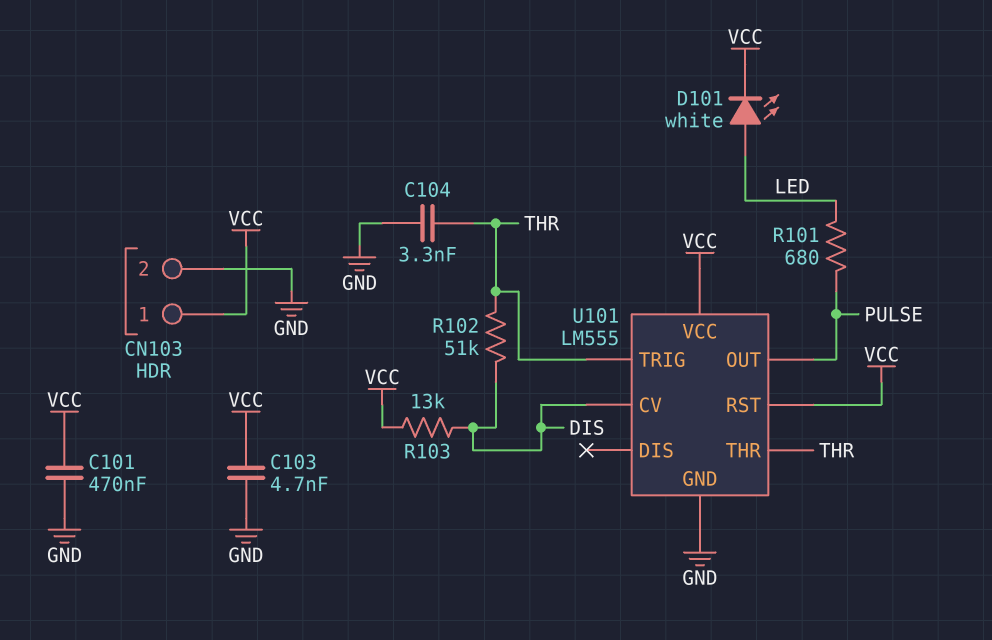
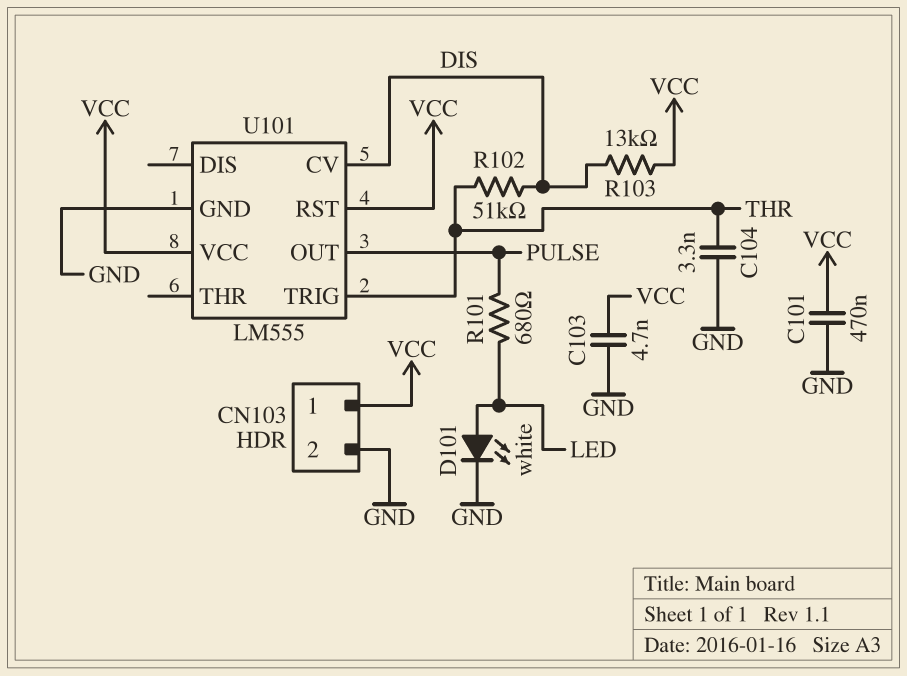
D101: LED white (A LED, K VCC) -> LED white (A LED, K GND)
U101 pin THR: THR -> none

